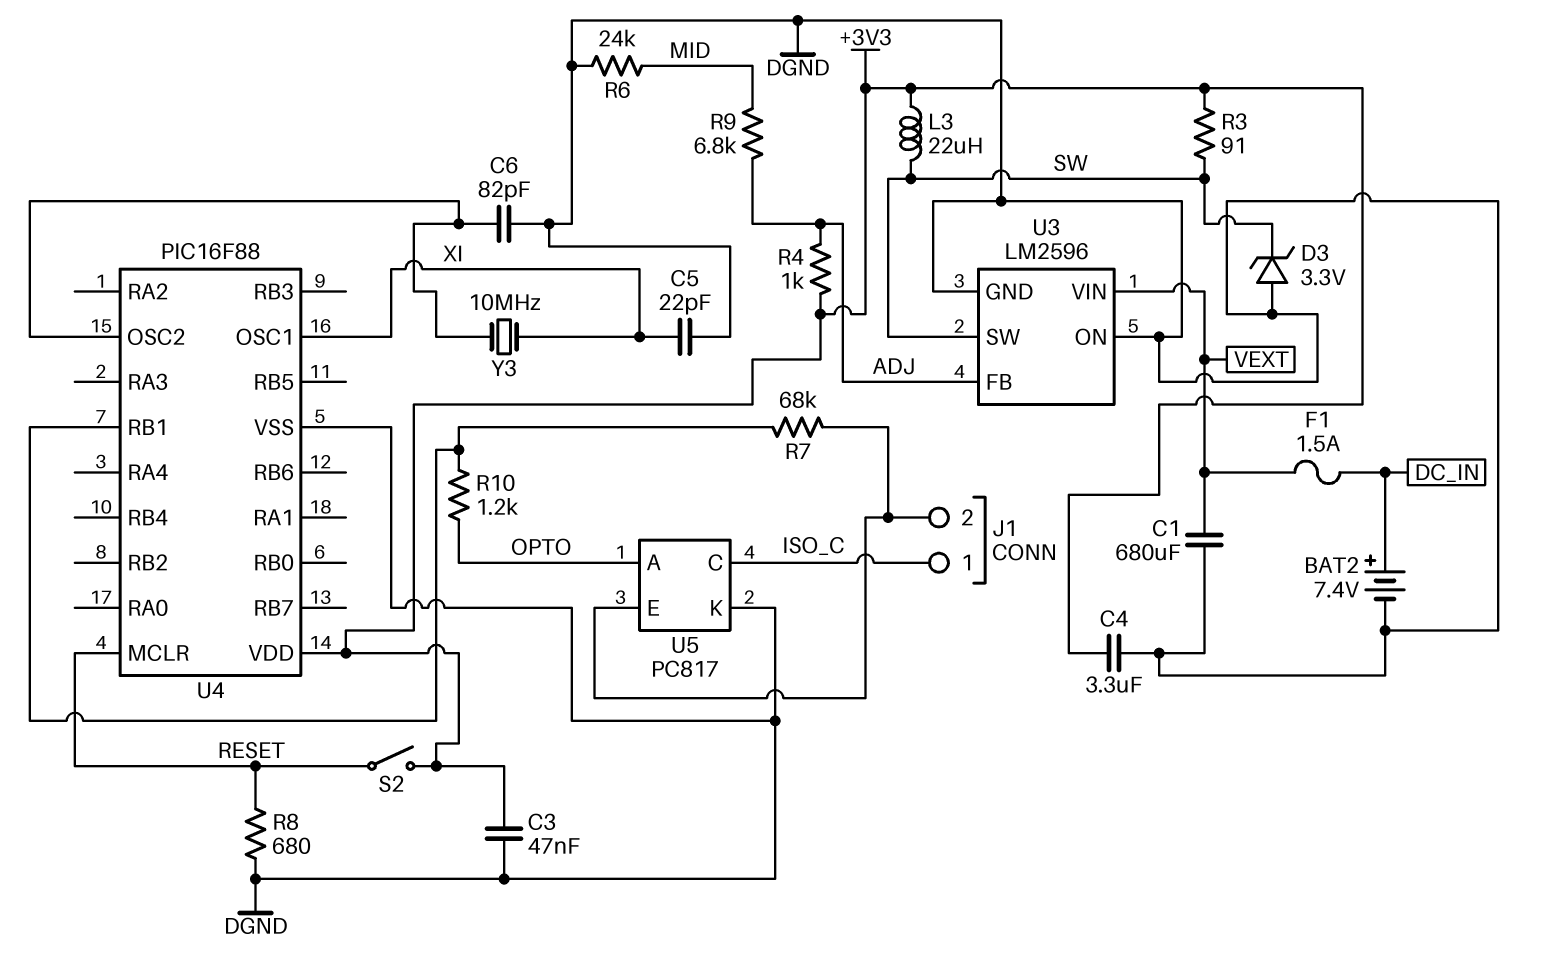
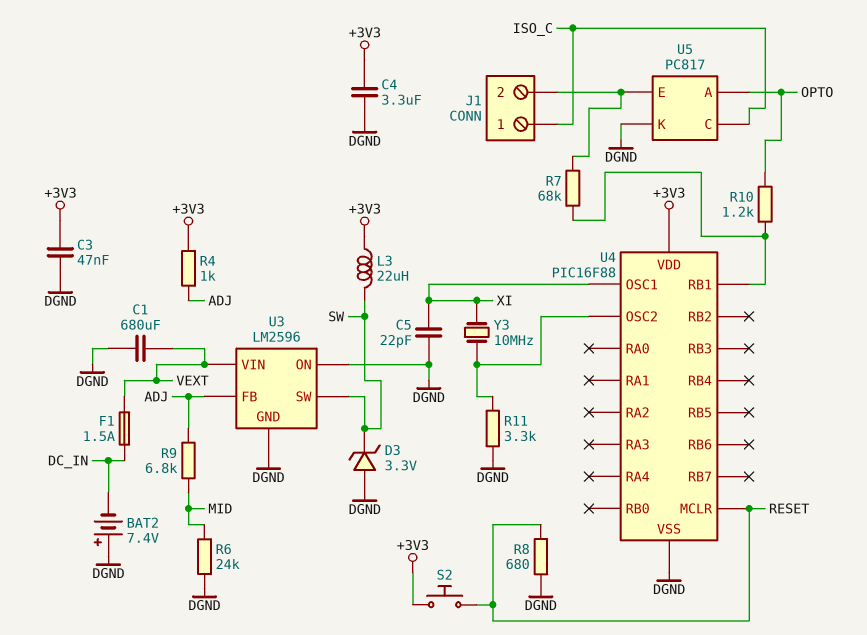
BAT2: 7.4V (plus DC_IN, minus DGND) -> 7.4V (plus DGND, minus DC_IN)
C6: 82pF (DGND, U4/OSC2) -> none
R3: 91 (+3V3, SW) -> none
R11: none -> 3.3k (DGND, U4/OSC2)
S2: switch (+3V3, RESET) -> button (+3V3, RESET)

